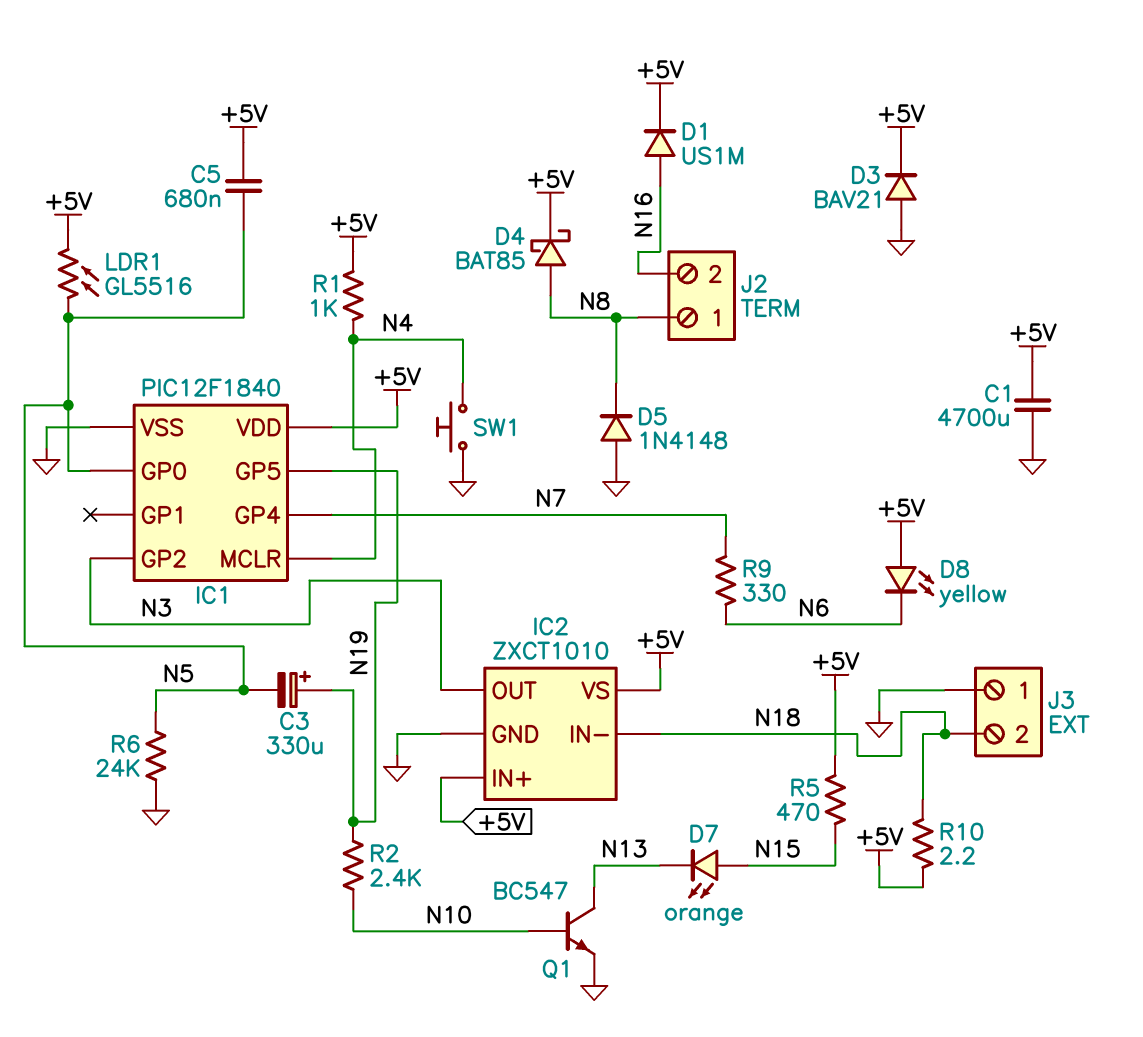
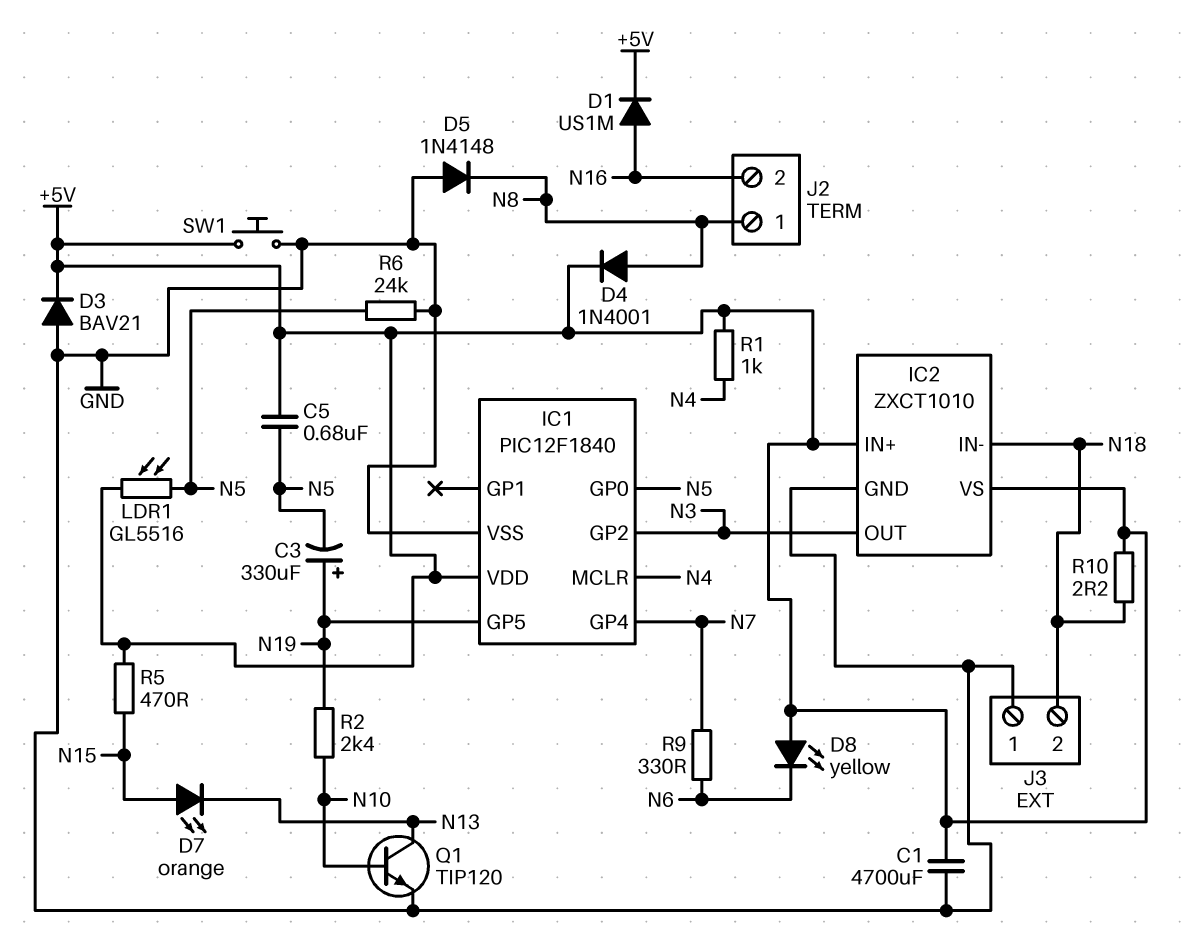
D4: schottky BAT85 (A N8, K +5V) -> diode 1N4001 (A N8, K +5V)
Q1: NPN BC547 (B N10, C N13, E GND) -> NPN TIP120 (B N10, C N13, E GND)
SW1: button (GND, N4) -> button (+5V, GND)

